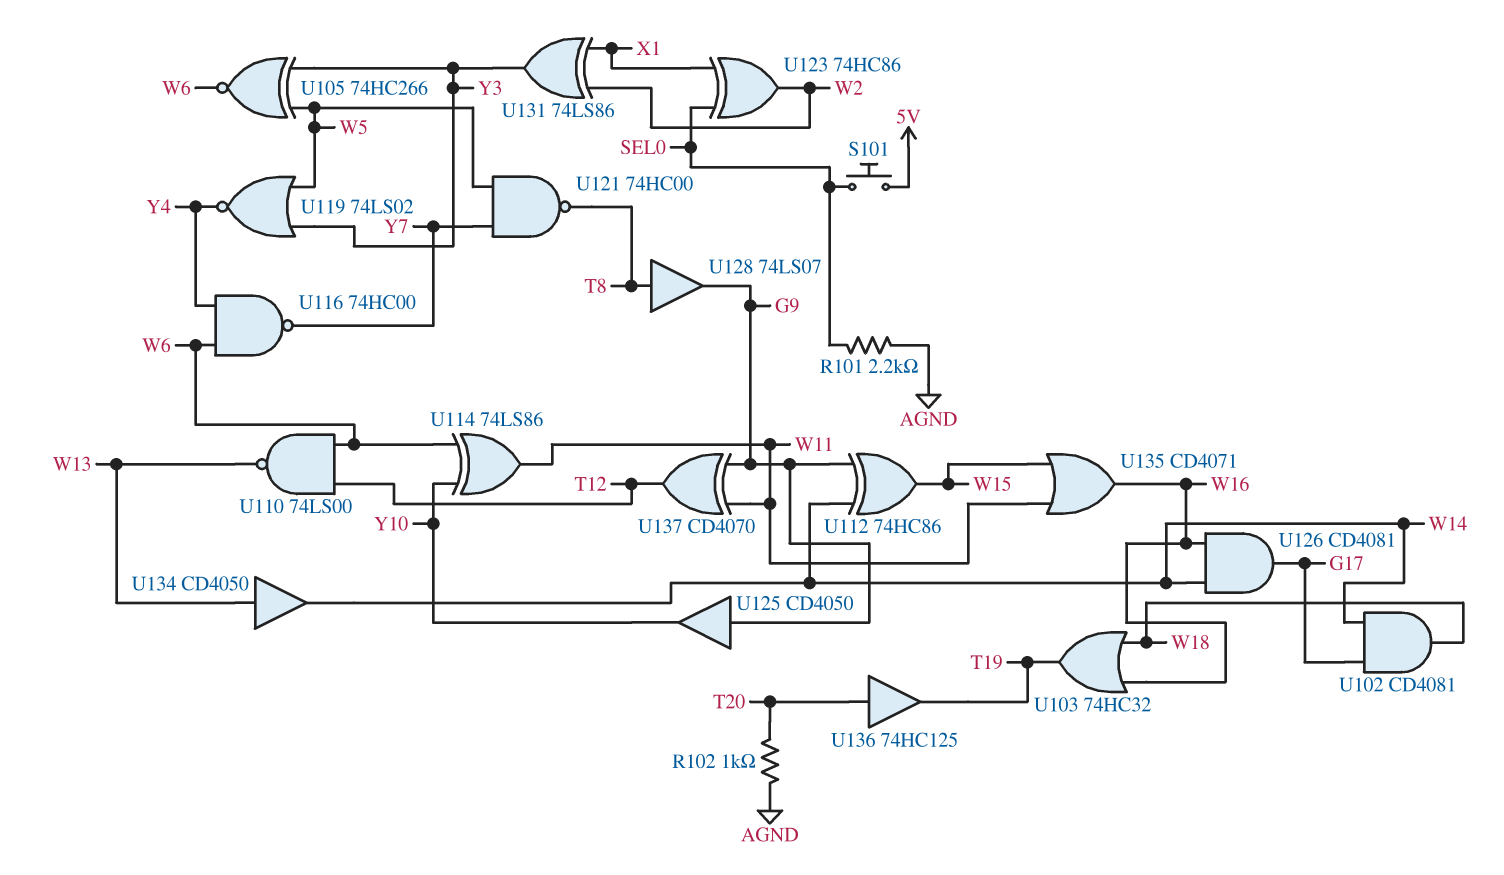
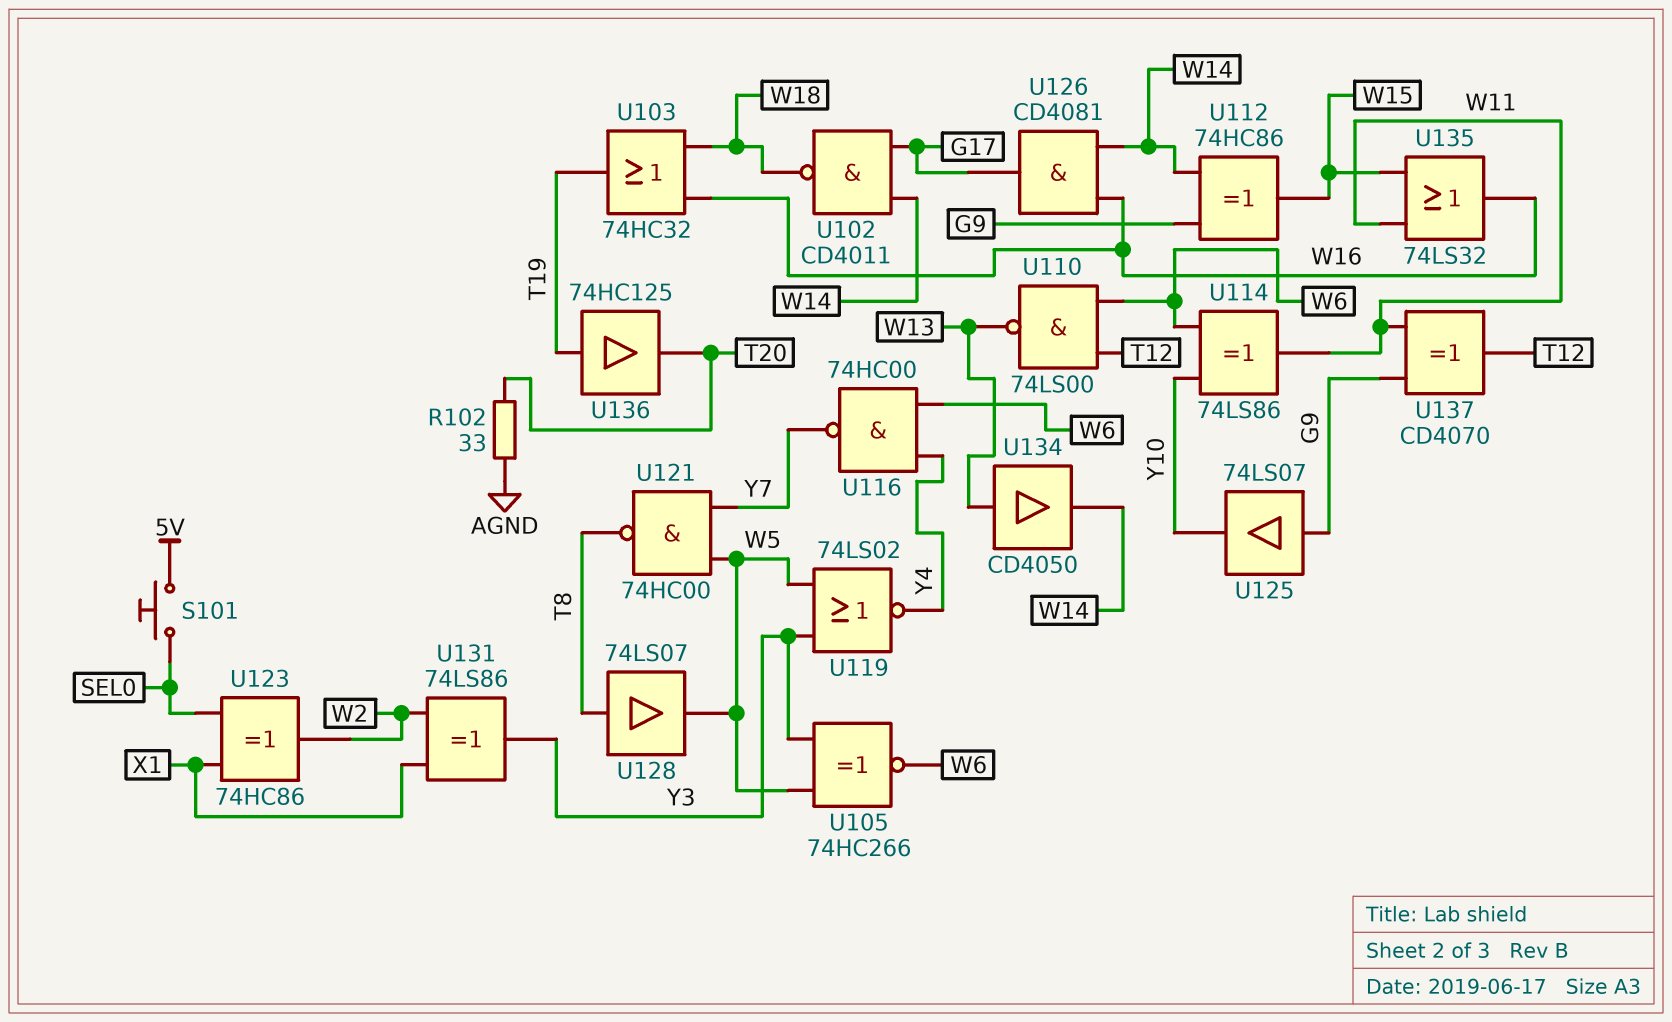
R101: 2.2k (AGND, SEL0) -> none
R102: 1k (AGND, T20) -> 33 (AGND, T20)
U102: AND CD4081 (in G17, in W14, out W18) -> NAND CD4011 (in G17, in W14, out W18)
U125: buffer CD4050 (in G9, out Y10) -> buffer 74LS07 (in G9, out Y10)
U128: buffer 74LS07 (in T8, out G9) -> buffer 74LS07 (in T8, out W5)
U135: OR CD4071 (in W11, in W15, out W16) -> OR 74LS32 (in W11, in W15, out W16)
U136: buffer 74HC125 (in T20, out T19) -> buffer 74HC125 (in T19, out T20)

